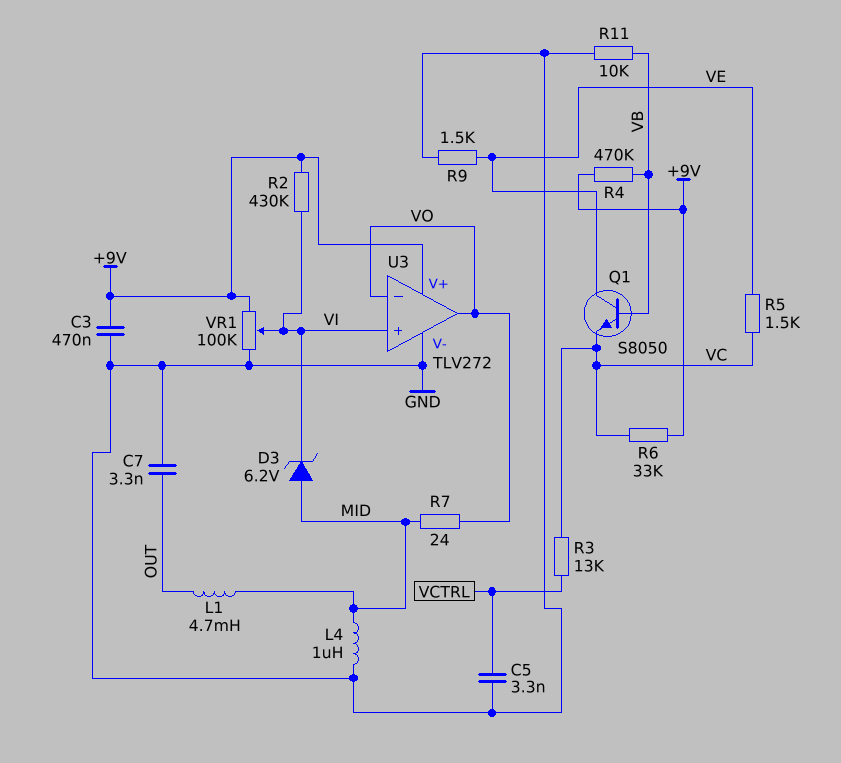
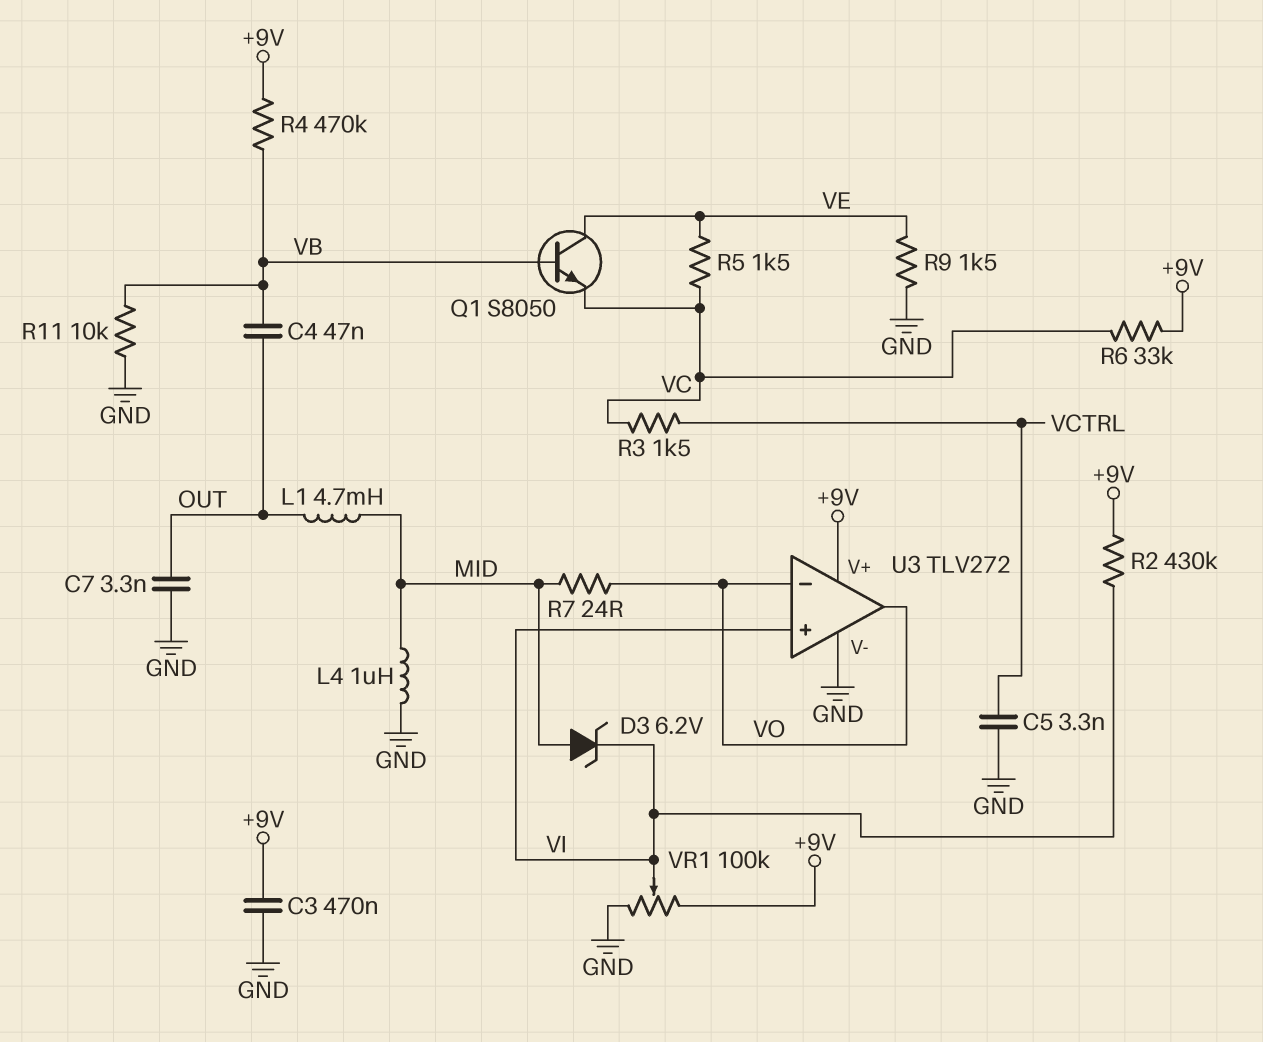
C4: none -> 47nF (OUT, VB)
R3: 13k (VC, VCTRL) -> 1.5k (VC, VCTRL)

